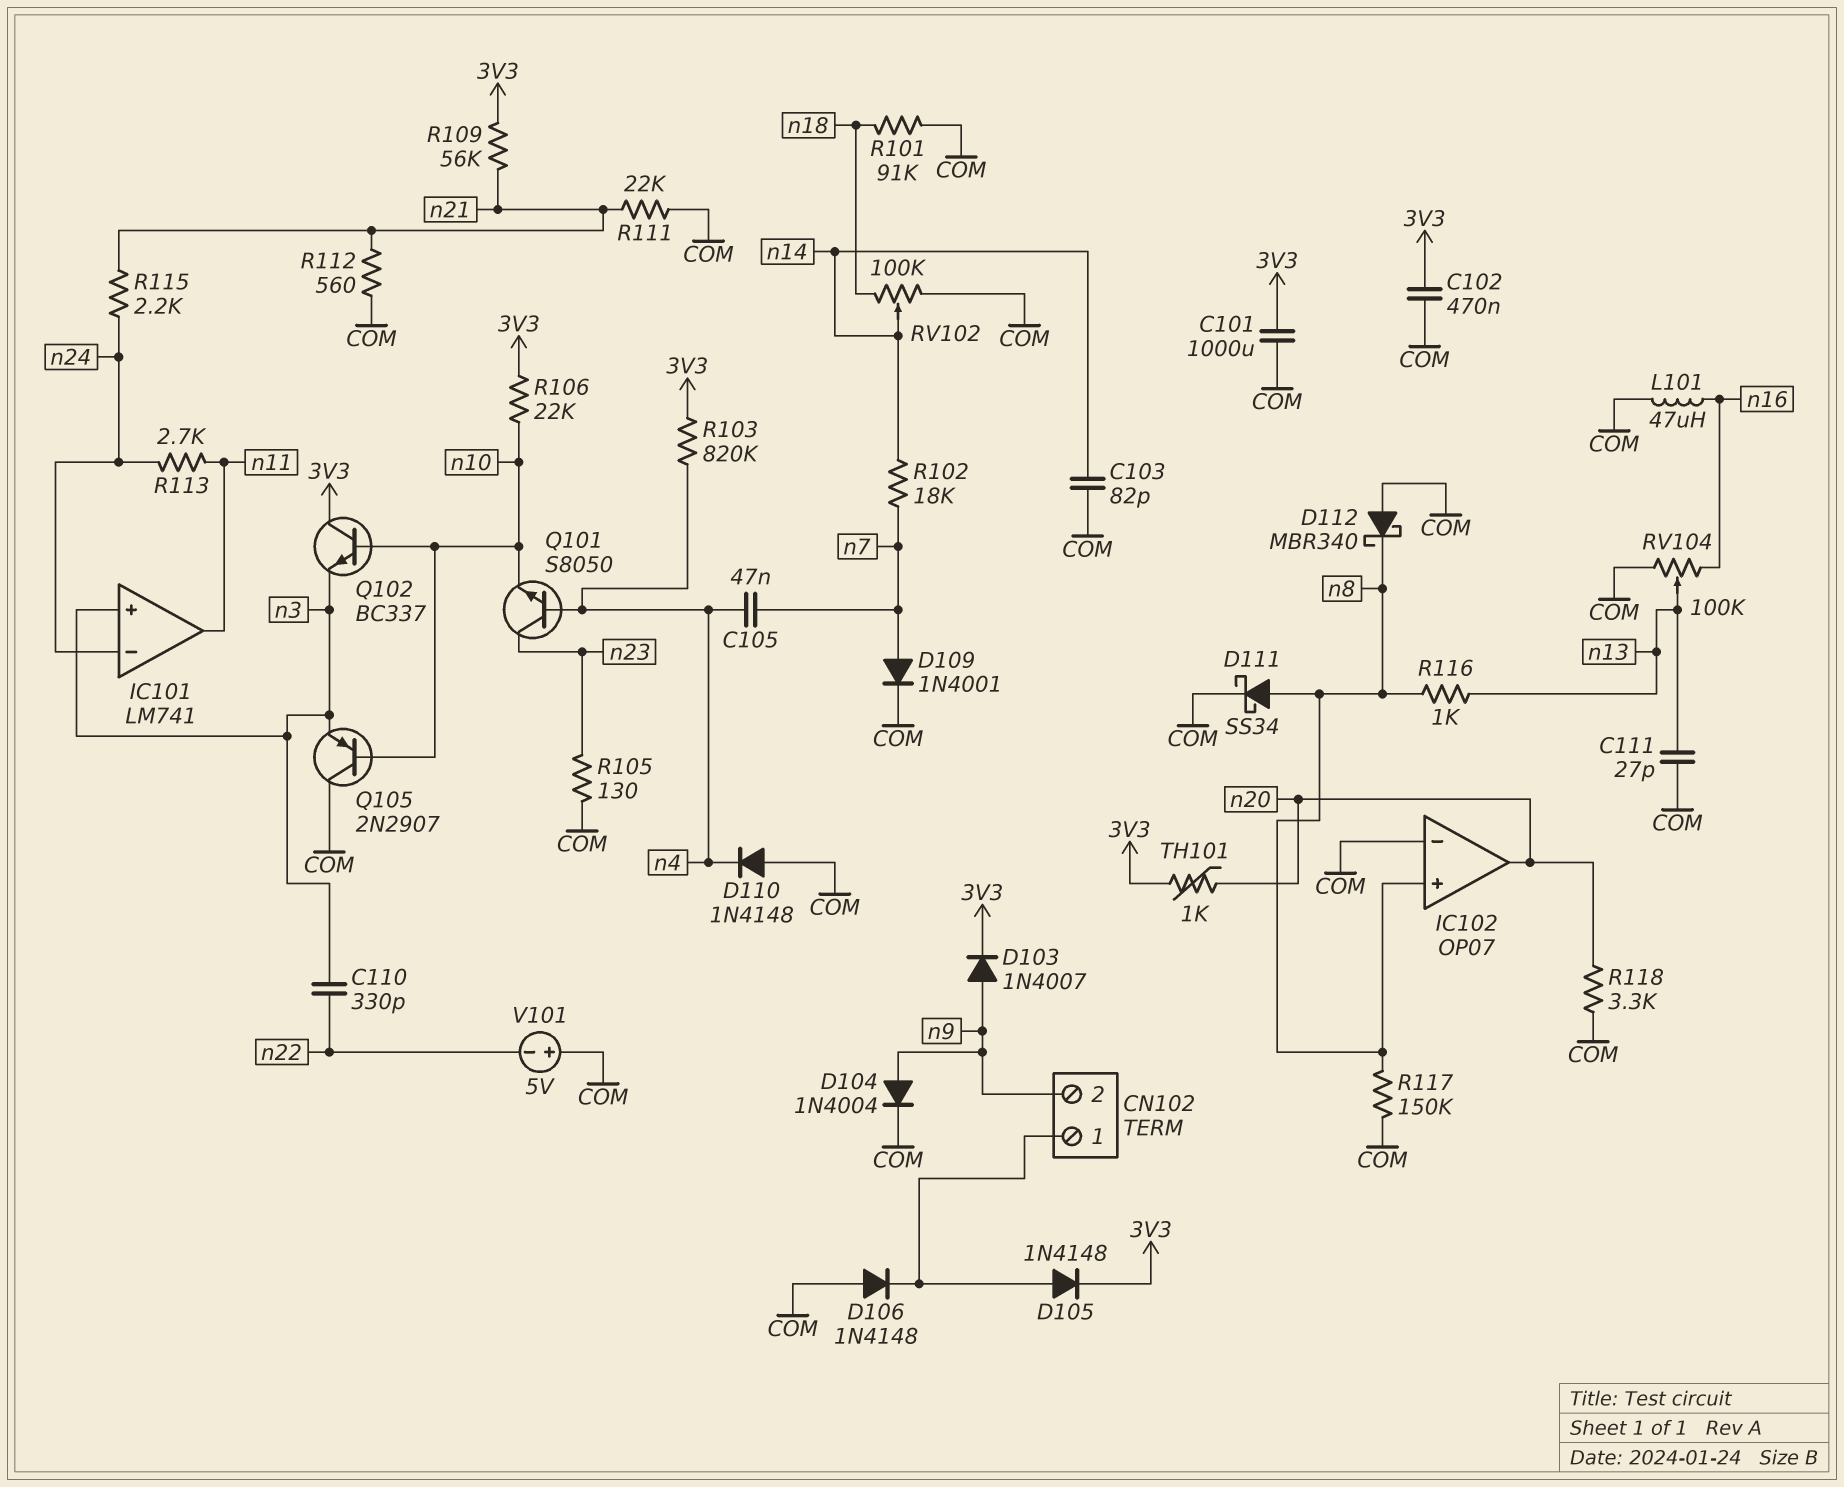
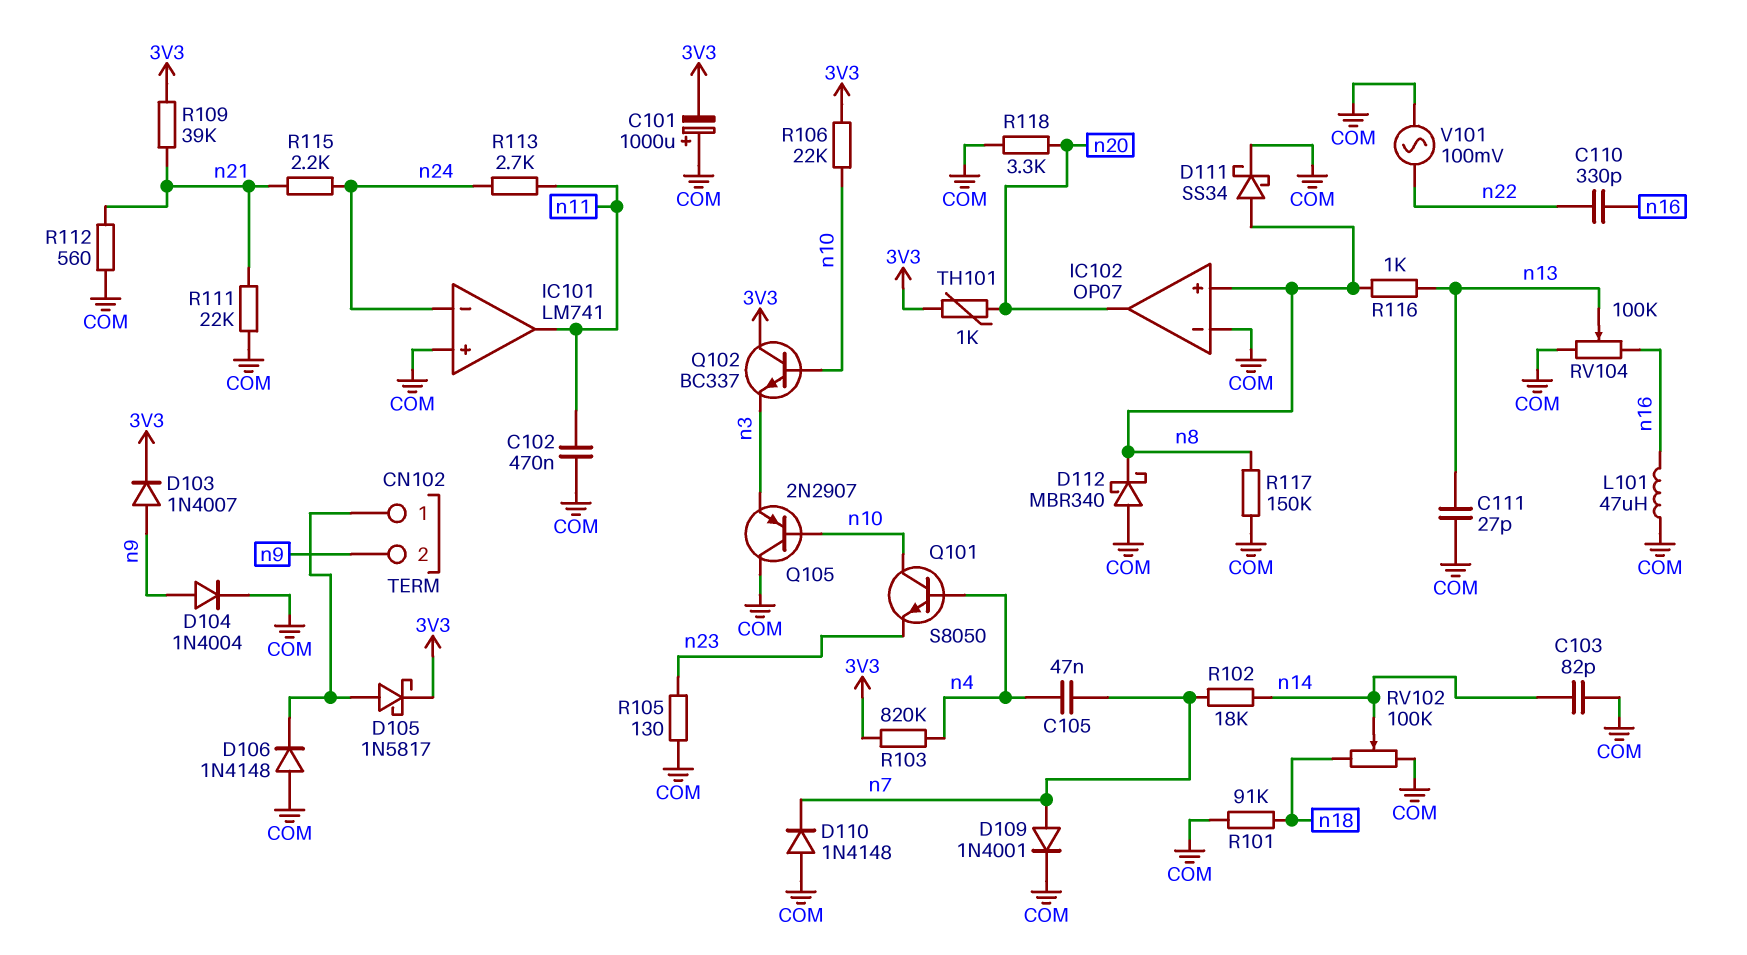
C101: 1000uF (3V3, COM) -> 1000uF (plus COM, minus 3V3)
C102: 470nF (3V3, COM) -> 470nF (COM, n11)
C110: 330pF (n3, n22) -> 330pF (n16, n22)
D105: diode 1N4148 (A CN102/1, K 3V3) -> schottky 1N5817 (A CN102/1, K 3V3)
D110: diode 1N4148 (A COM, K n4) -> diode 1N4148 (A COM, K n7)
IC101 pin in+: n3 -> COM
Q101: NPN S8050 (B n4, C n23, E n10) -> NPN S8050 (B n4, C n10, E n23)
R109: 56k (3V3, n21) -> 39k (3V3, n21)
V101: 5V (plus COM, minus n22) -> AC 100mV (COM, n22)

